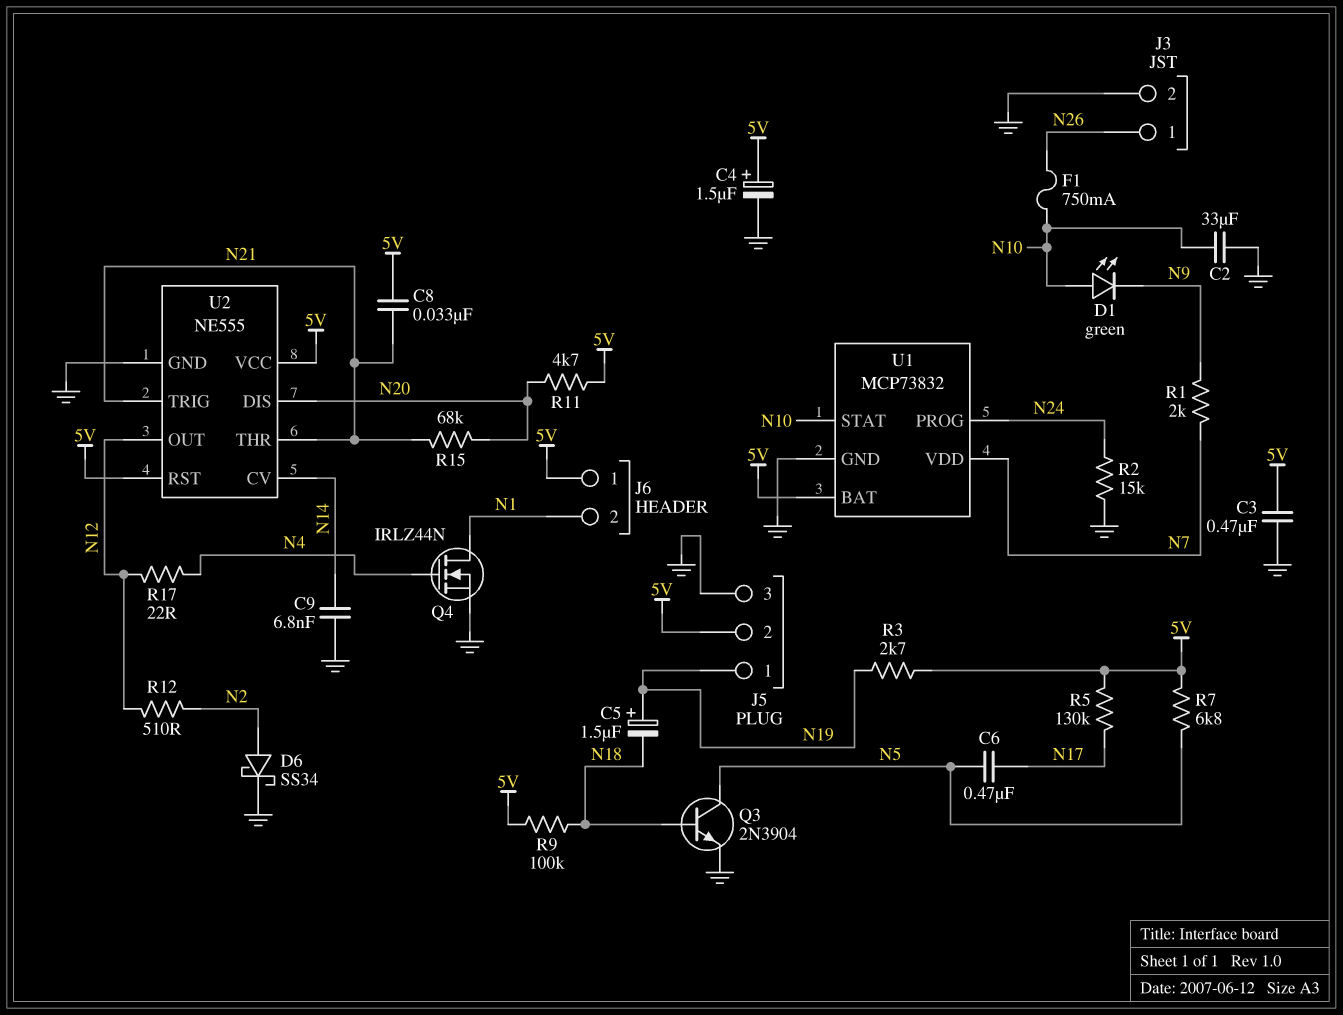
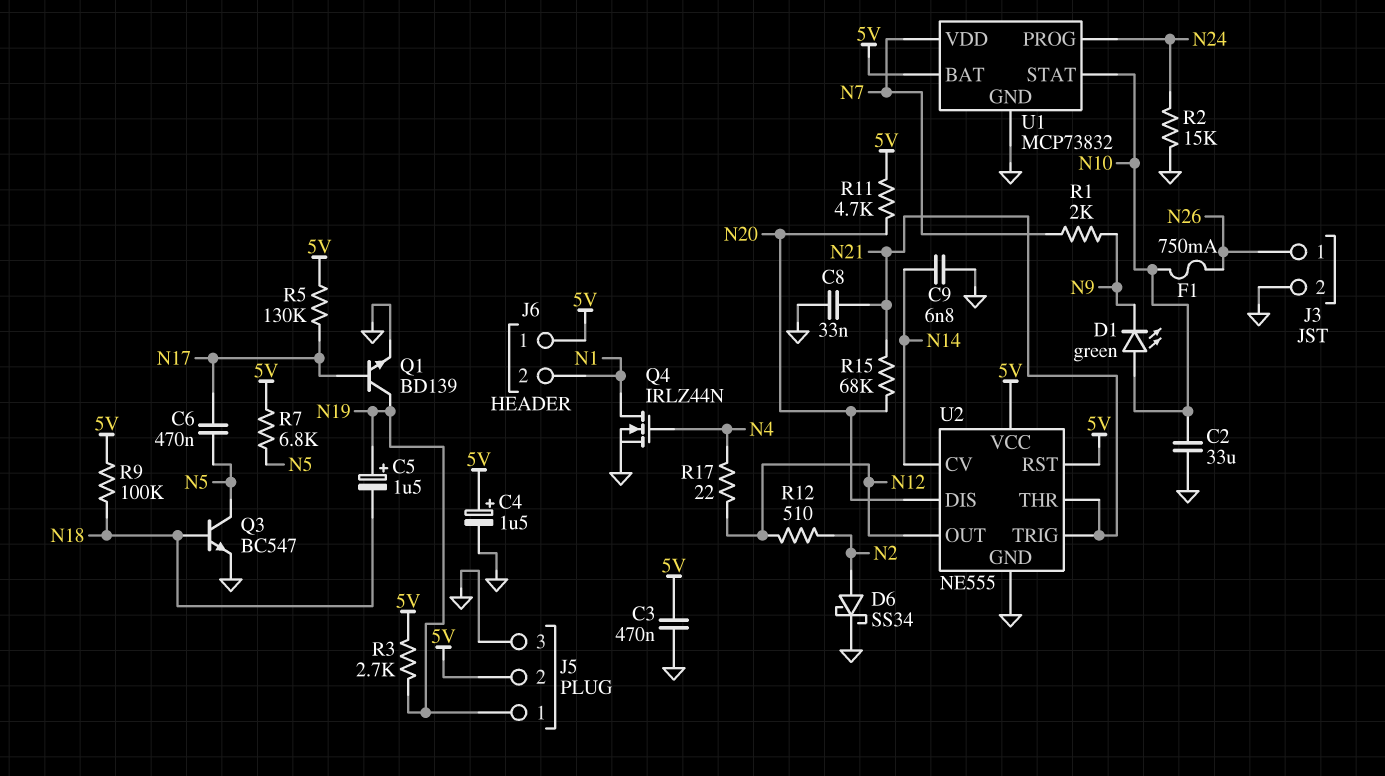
C8: 33nF (5V, N21) -> 33nF (GND, N21)
Q1: none -> NPN BD139 (B N17, C N19, E GND)
Q3: NPN 2N3904 (B N18, C N5, E GND) -> NPN BC547 (B N18, C N5, E GND)

